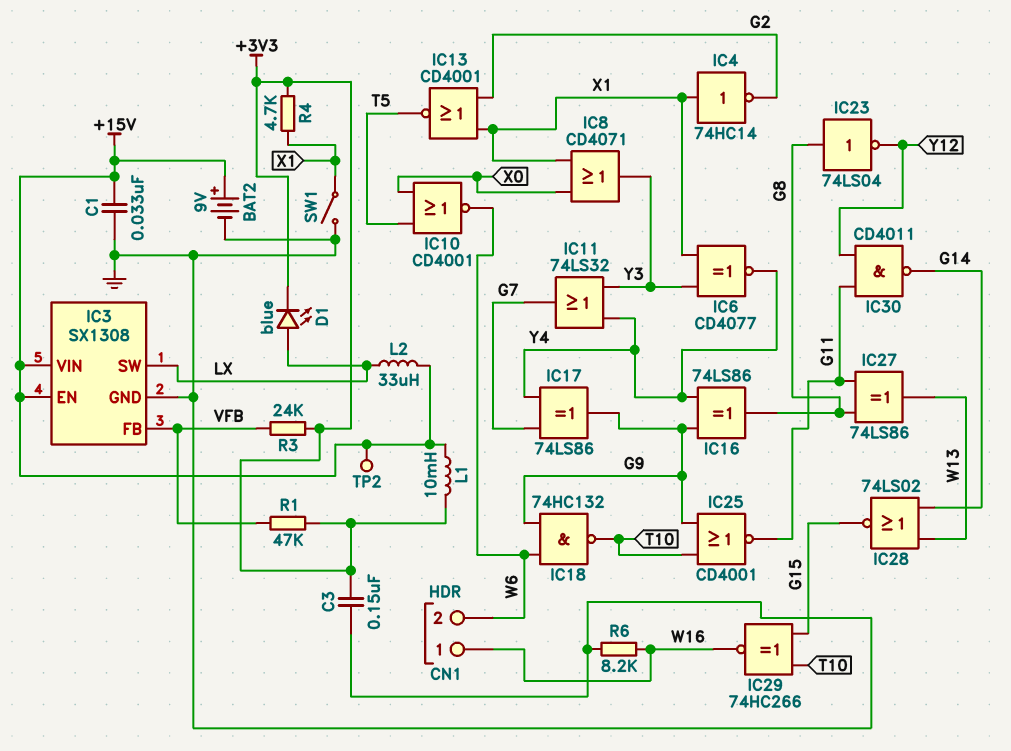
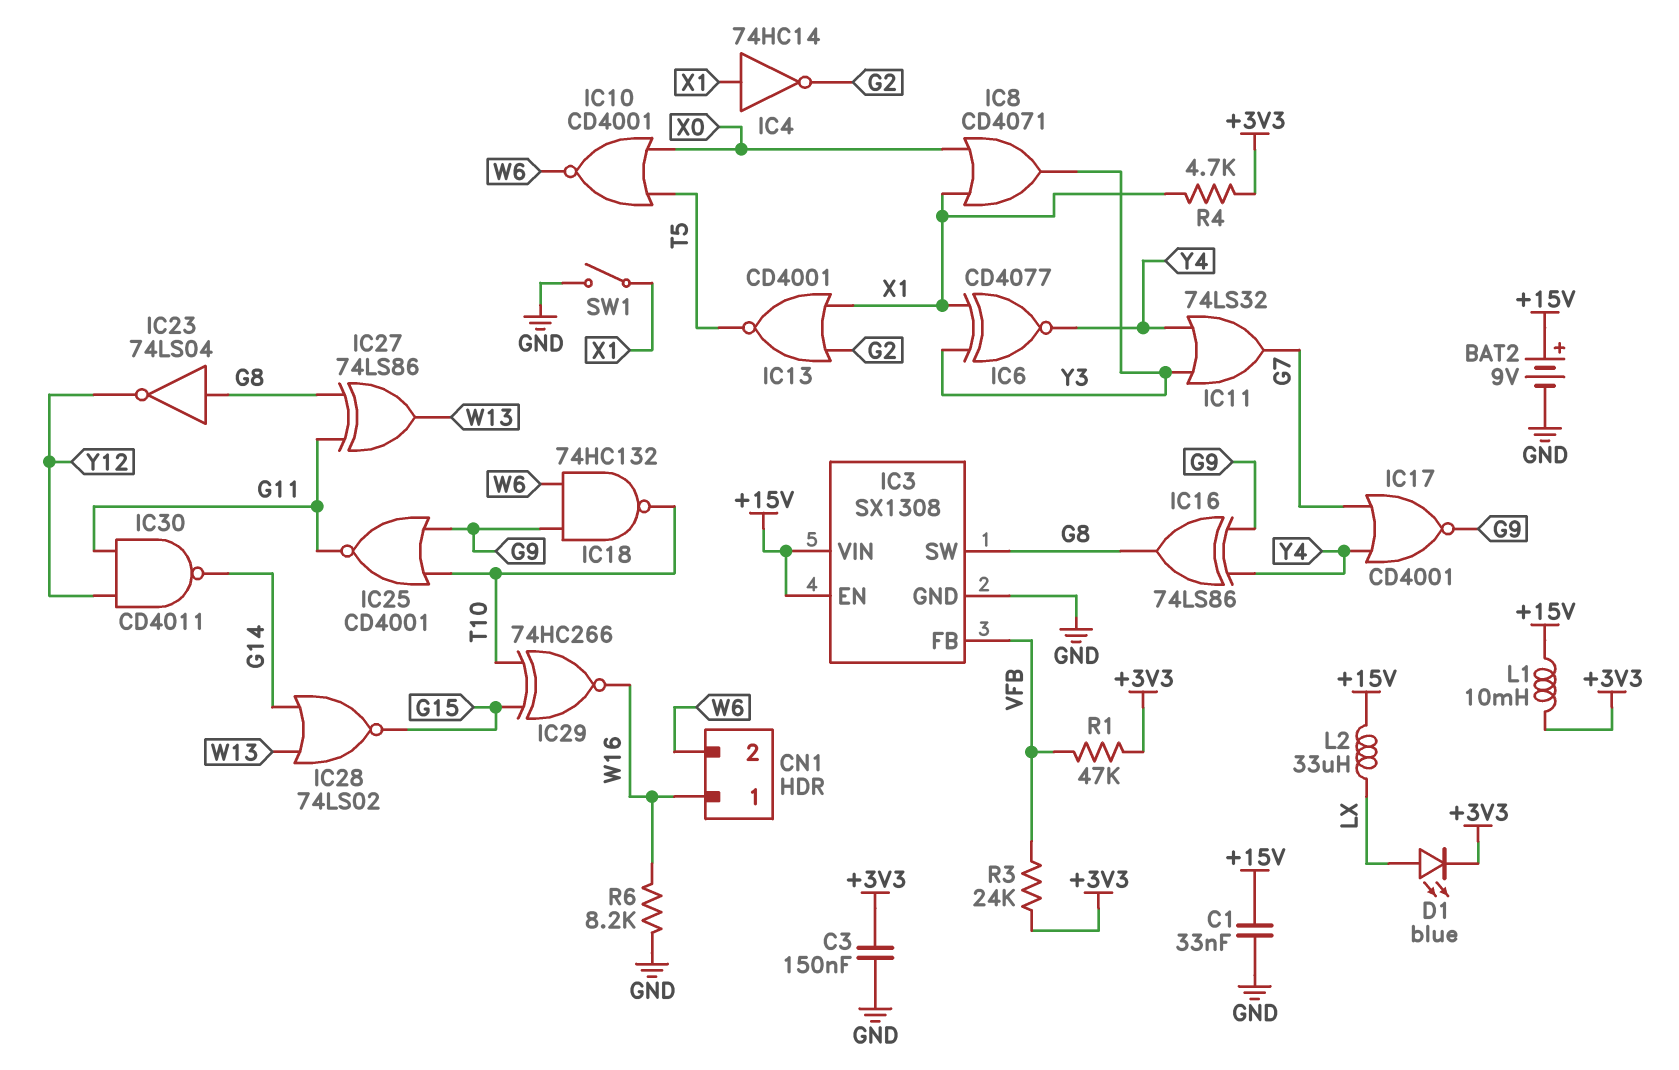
IC3 pin SW: LX -> G8
IC17: XOR 74LS86 (in G7, in Y4, out G9) -> NOR CD4001 (in G7, in Y4, out G9)
TP2: test point (+15V) -> none

